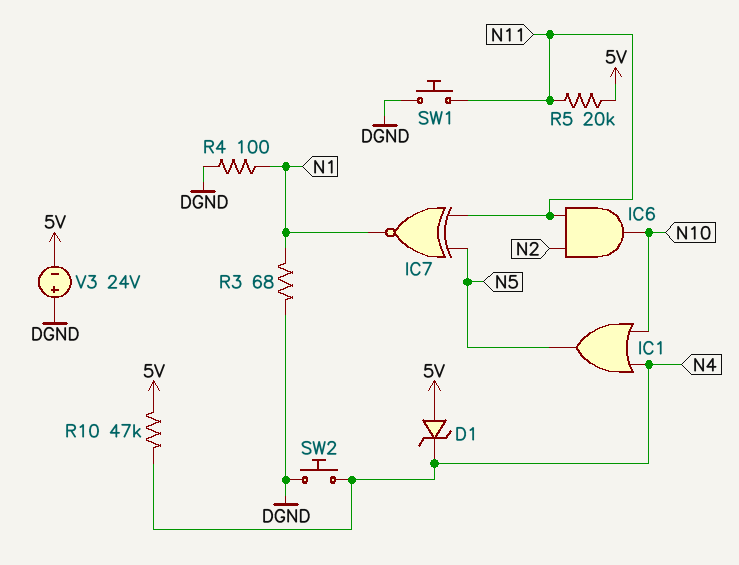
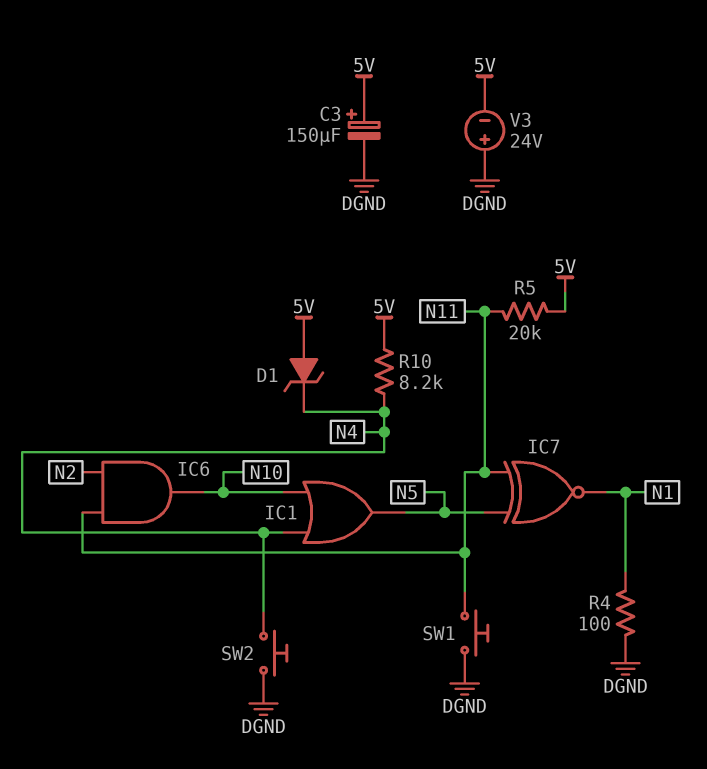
C3: none -> 150uF (plus 5V, minus DGND)
R3: 68 (DGND, N1) -> none
R10: 47k (5V, N4) -> 8.2k (5V, N4)

